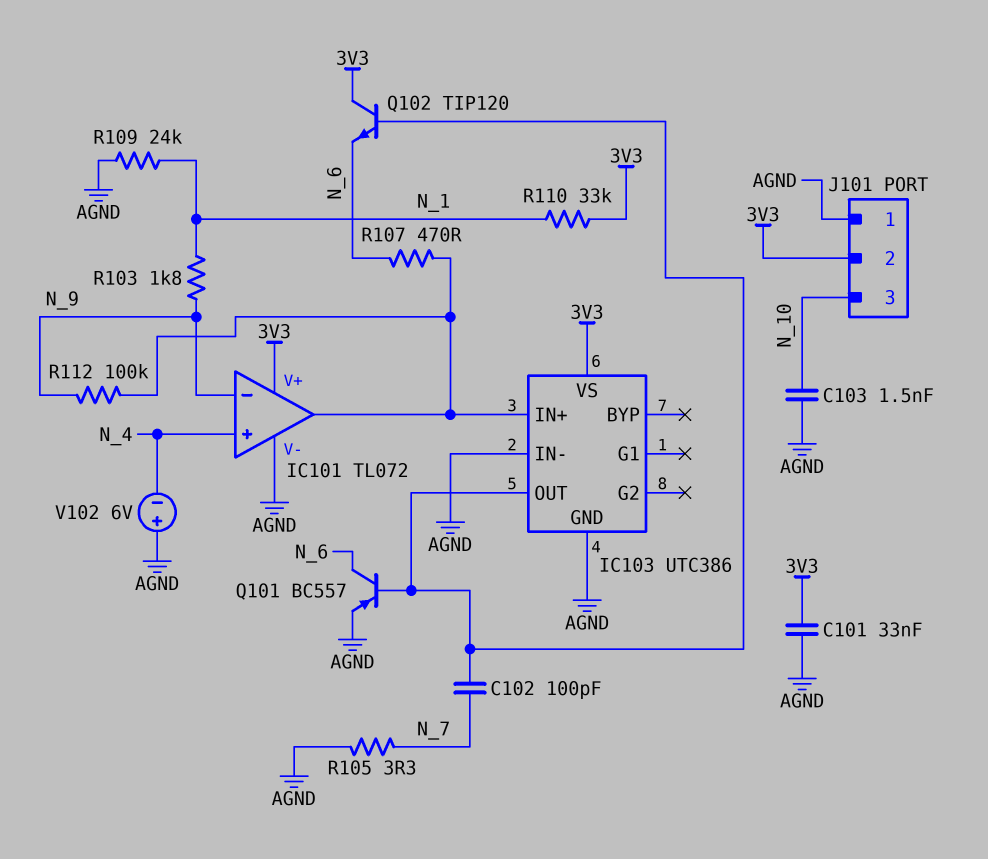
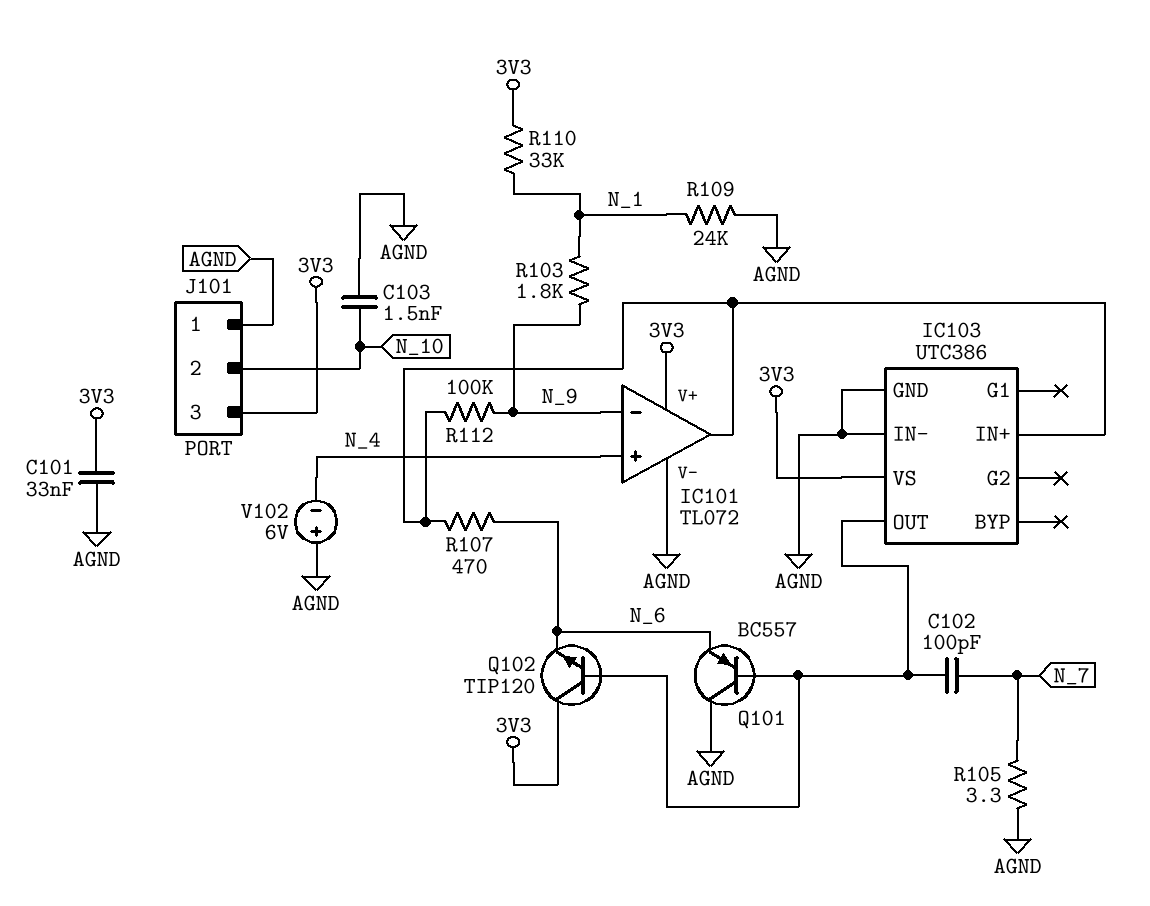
J101 pin 2: 3V3 -> N_10
J101 pin 3: N_10 -> 3V3
Q101: PNP BC557 (B IC103/OUT, C N_6, E AGND) -> PNP BC557 (B IC103/OUT, C AGND, E N_6)

